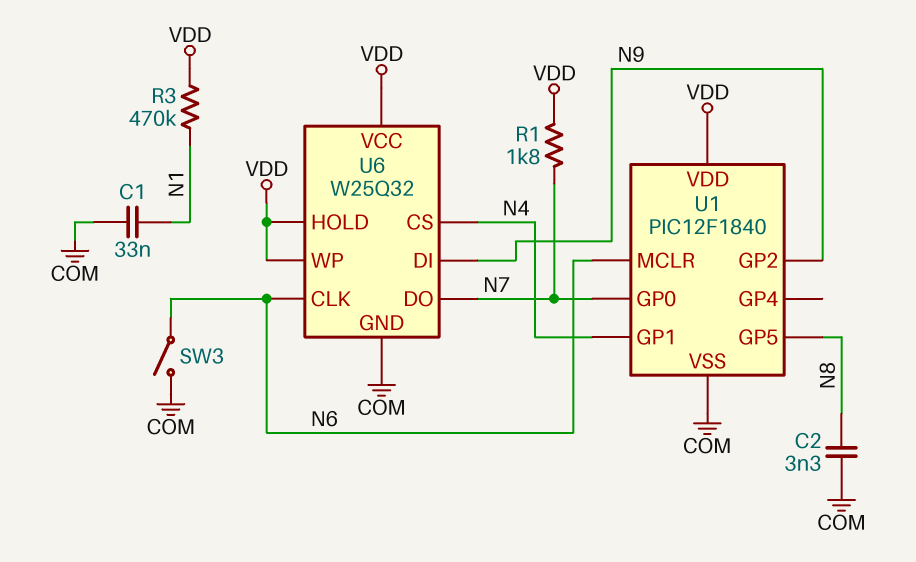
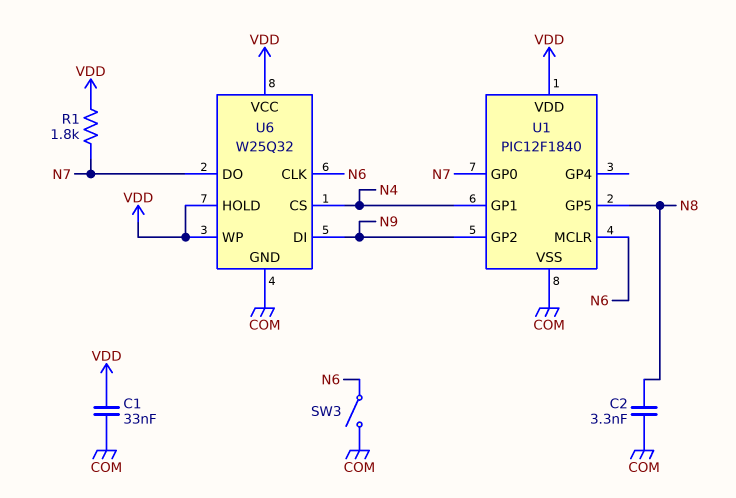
C1: 33nF (COM, N1) -> 33nF (COM, VDD)
R3: 470k (N1, VDD) -> none

